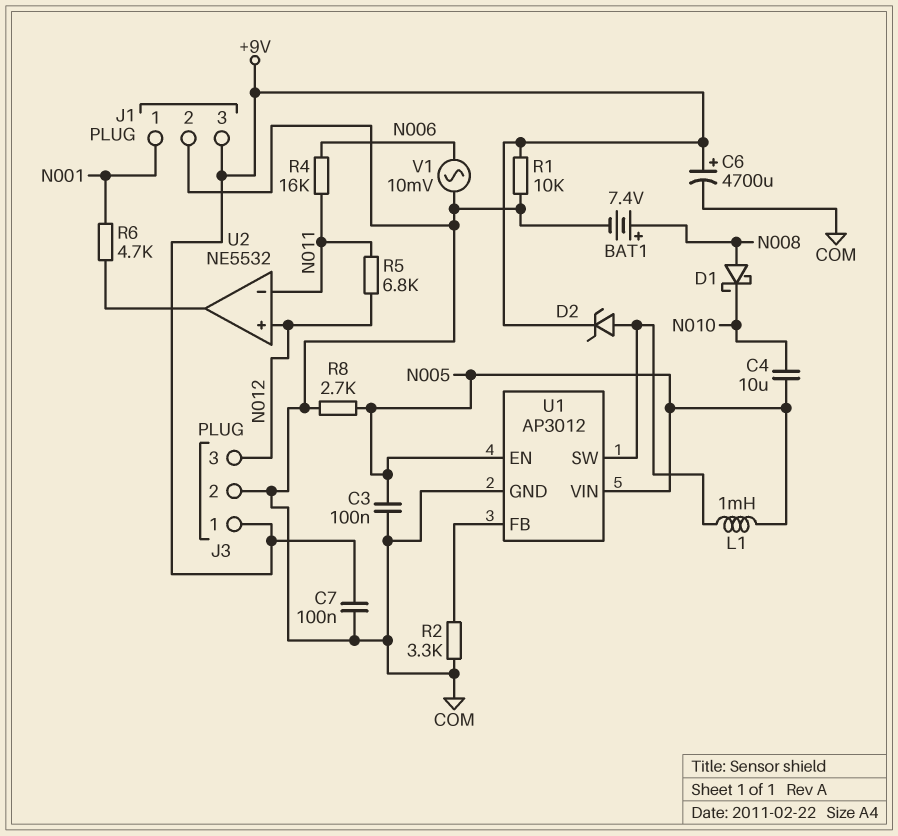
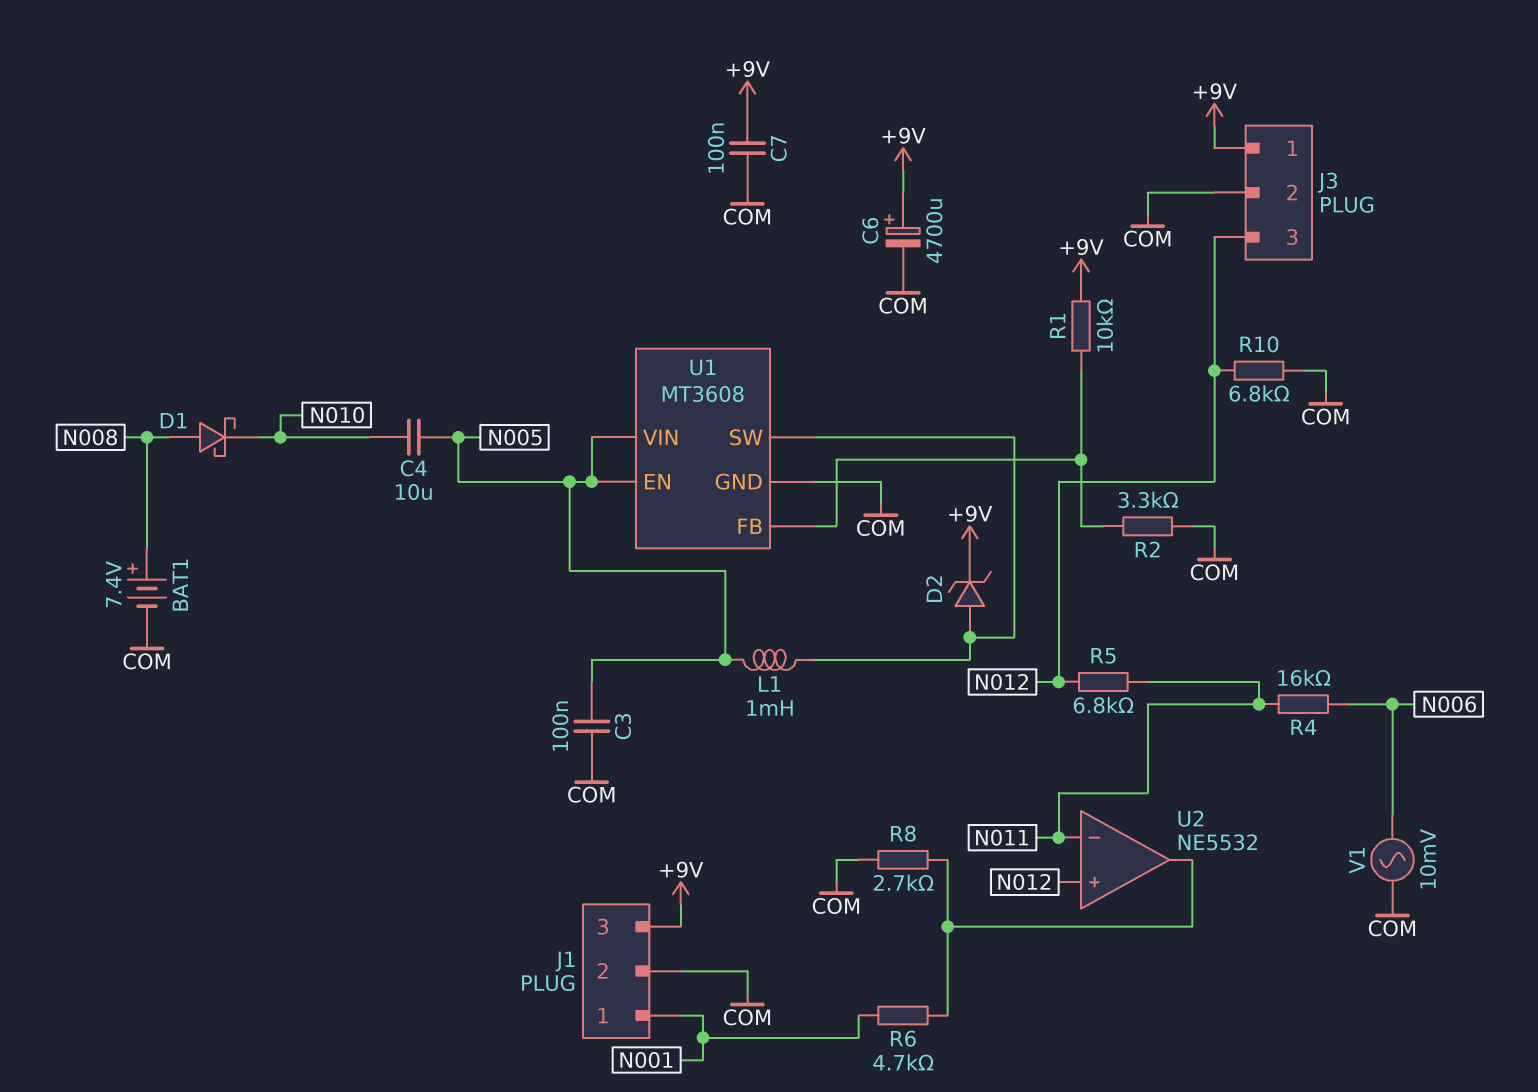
R1: 10k (+9V, COM) -> 10k (+9V, U1/FB)
R8: 2.7k (COM, N005) -> 2.7k (COM, U2/out)
R10: none -> 6.8k (COM, N012)
U1: AP3012 -> MT3608

